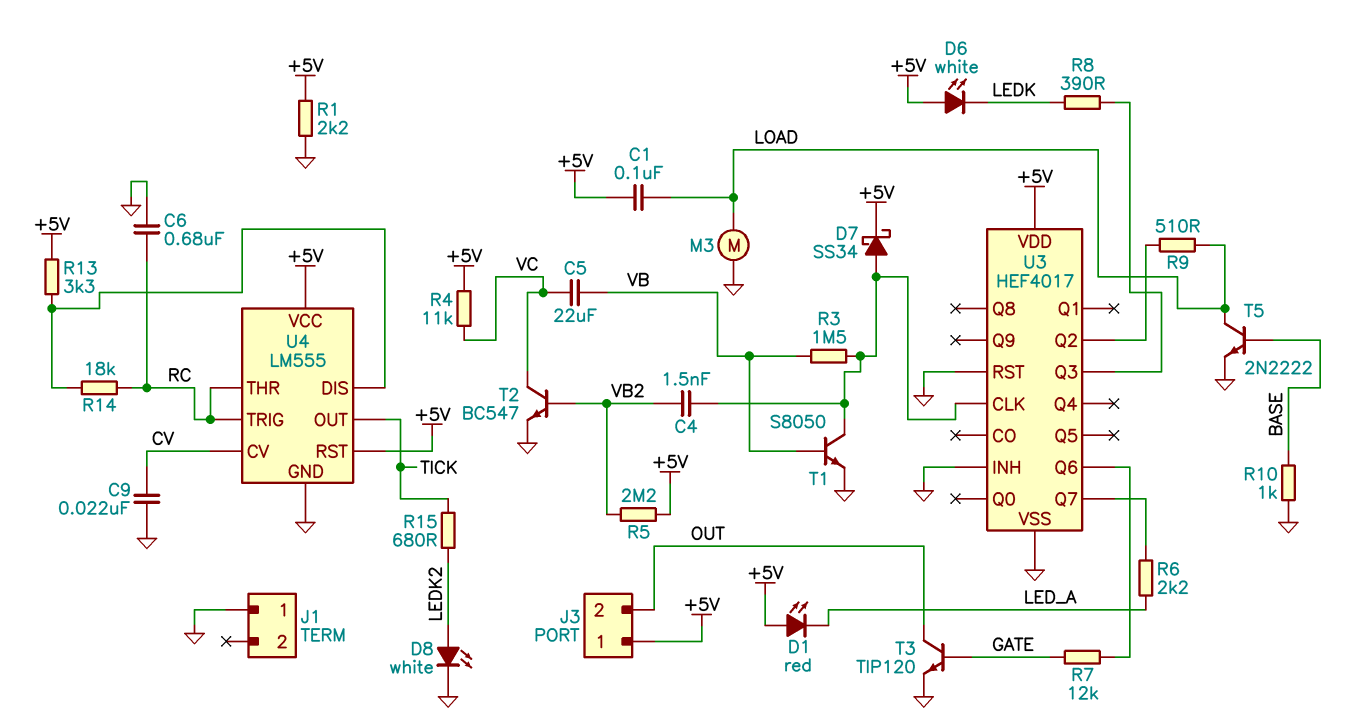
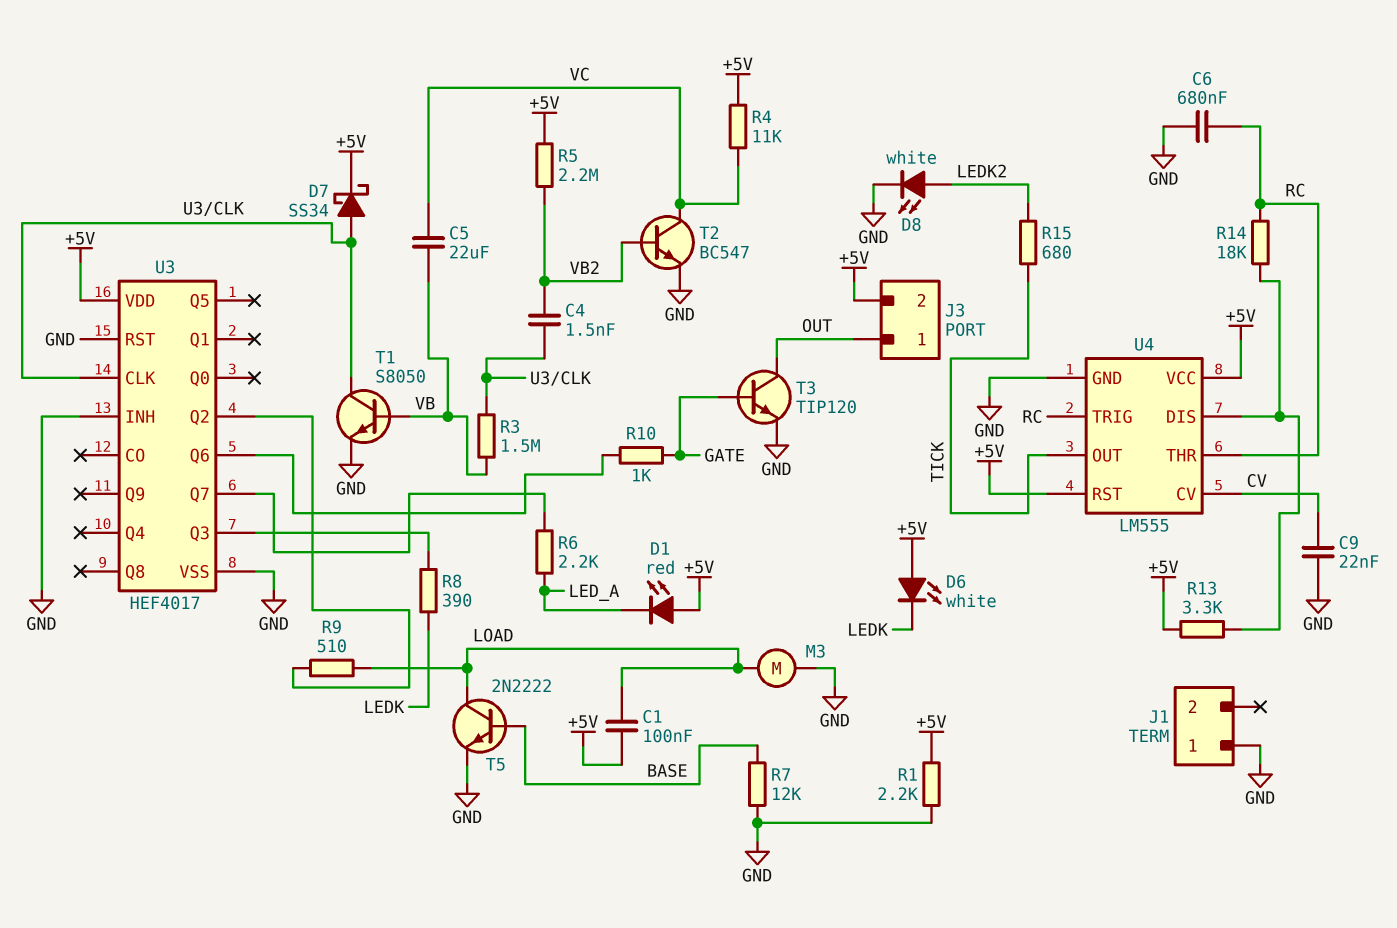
J3 pin 1: +5V -> OUT
J3 pin 2: OUT -> +5V
R7: 12k (GATE, U3/Q6) -> 12k (BASE, GND)
R10: 1k (BASE, GND) -> 1k (GATE, U3/Q6)

